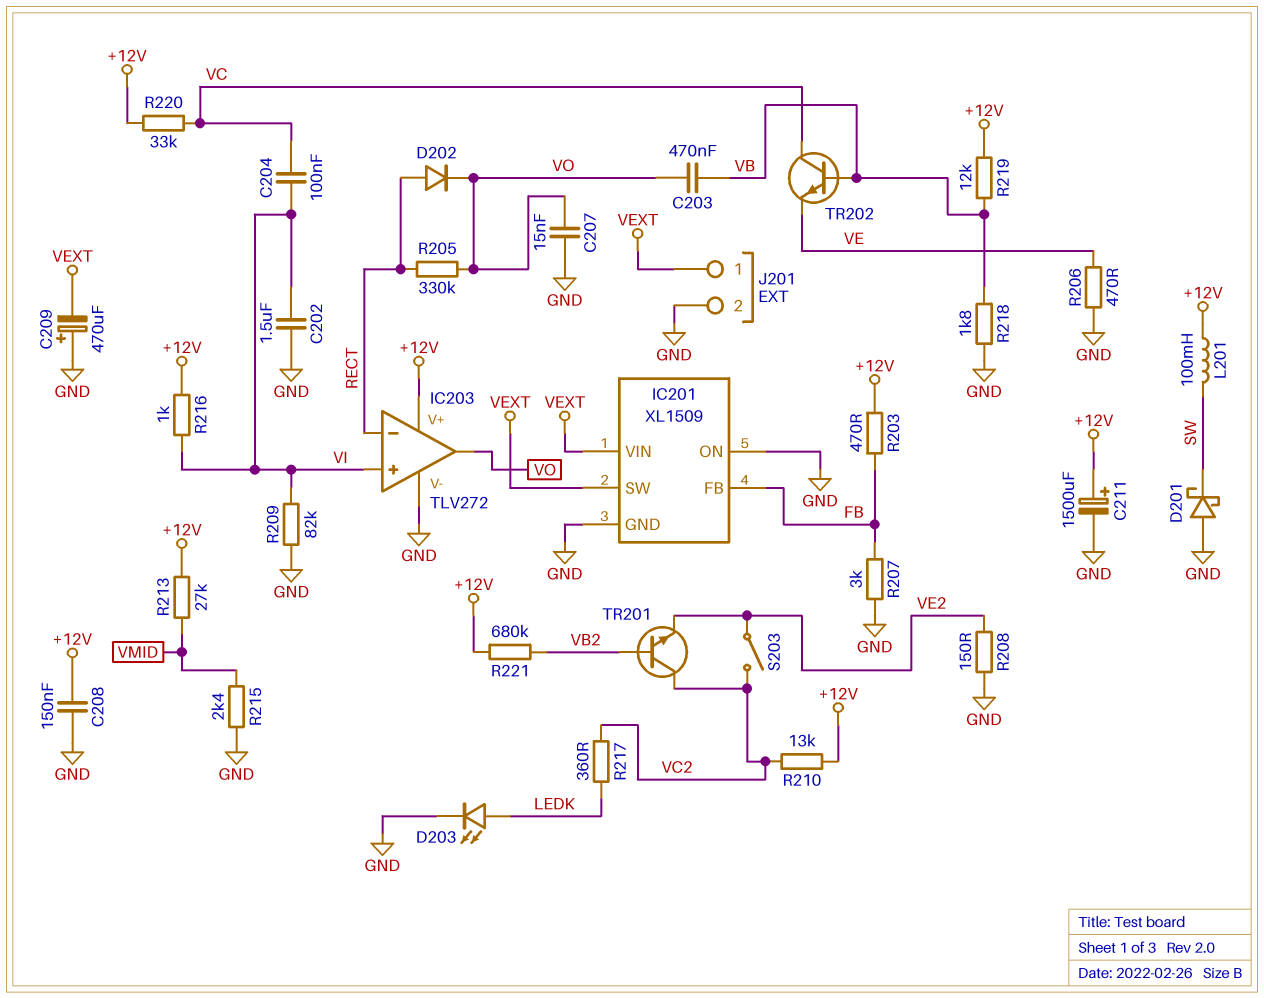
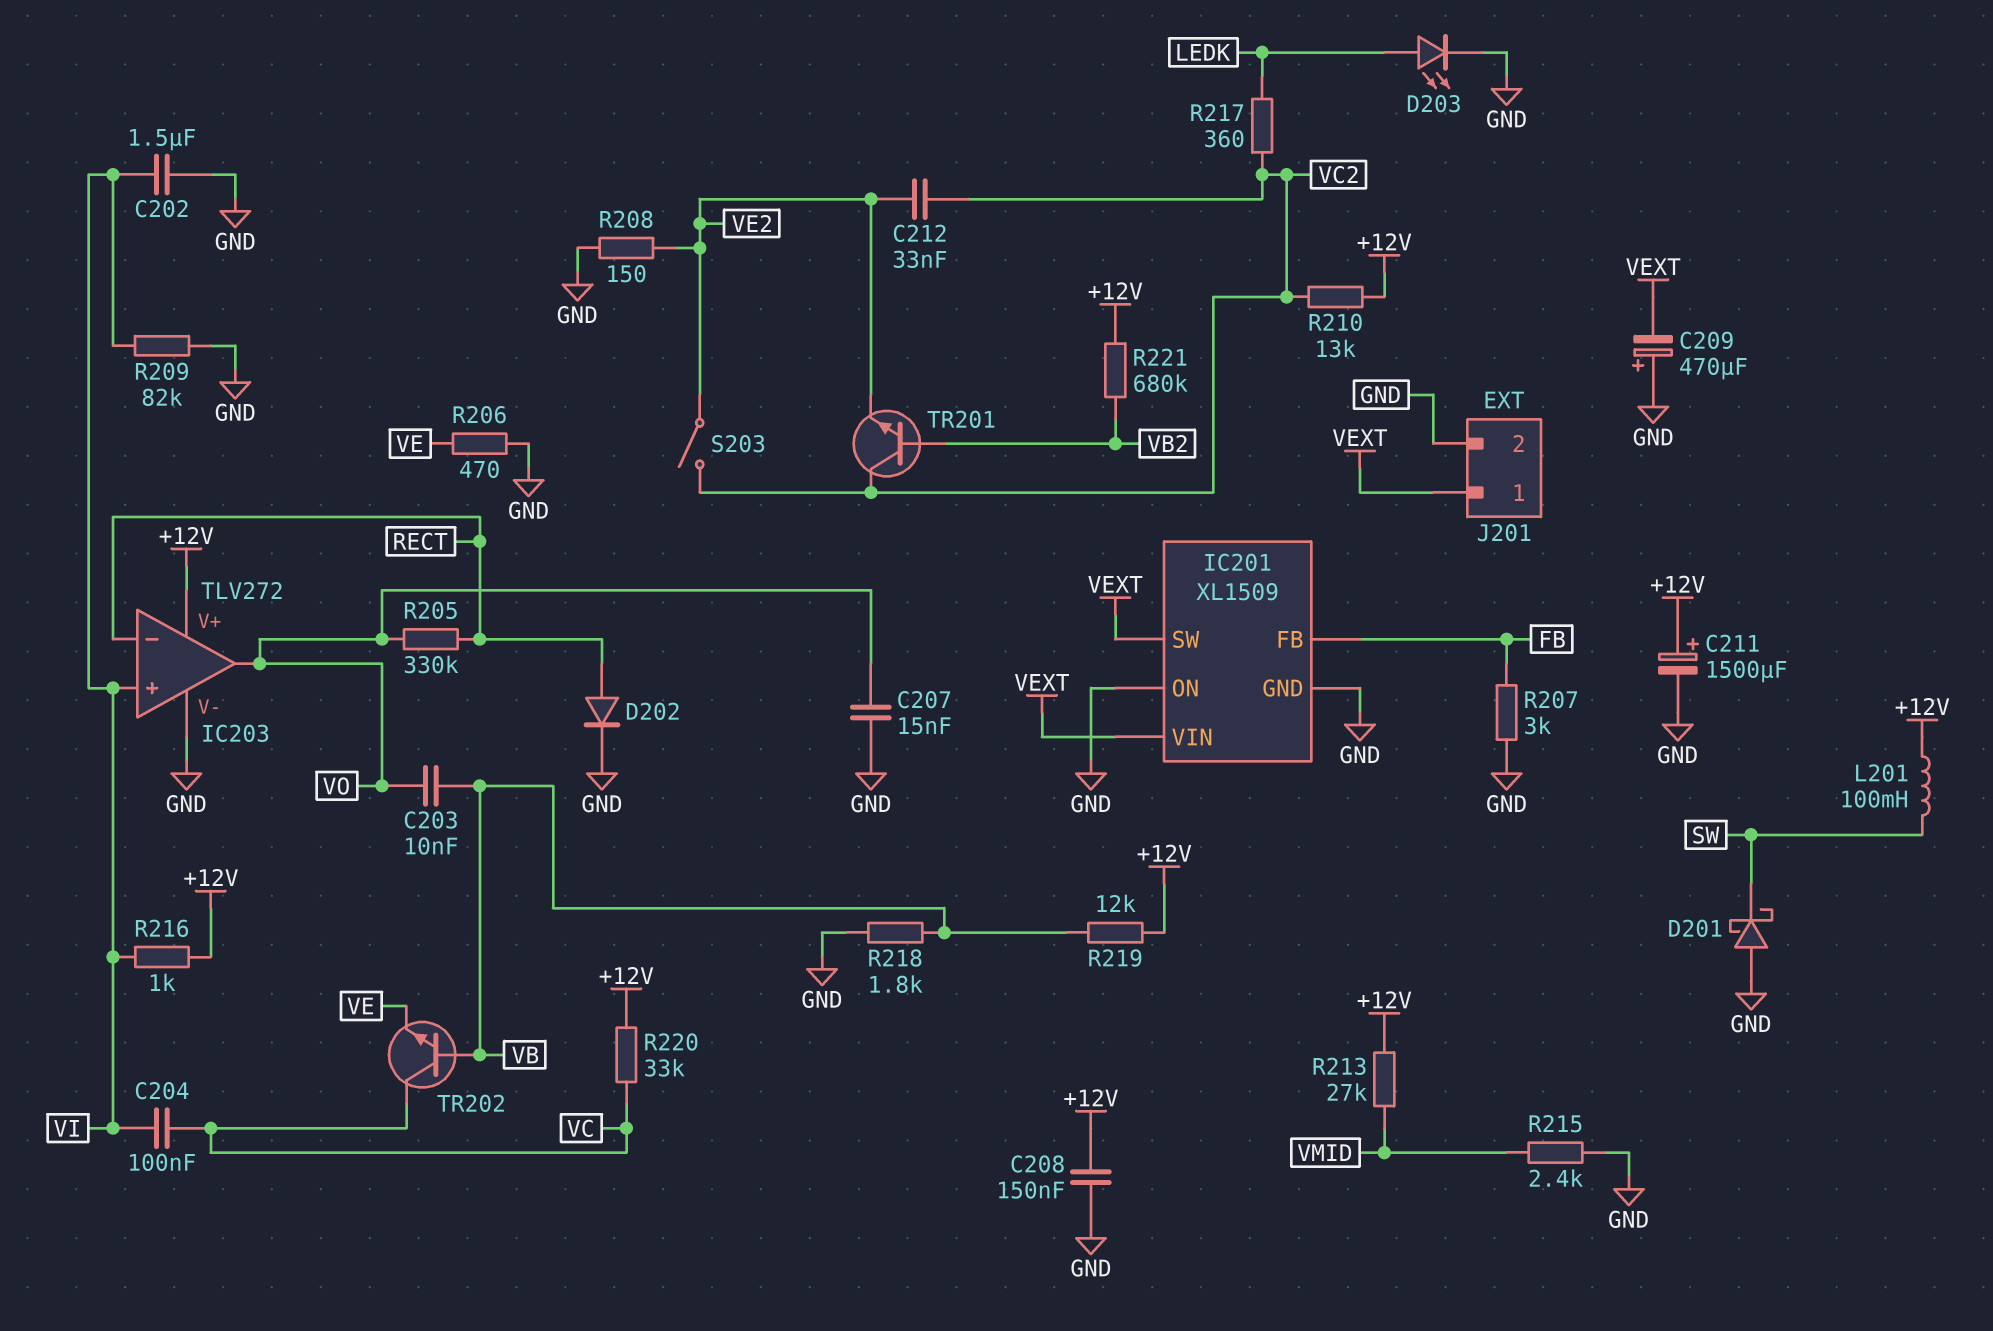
C203: 470nF (VB, VO) -> 10nF (VB, VO)
C212: none -> 33nF (VC2, VE2)
D202: diode (A RECT, K VO) -> diode (A RECT, K GND)
R203: 470 (+12V, FB) -> none

